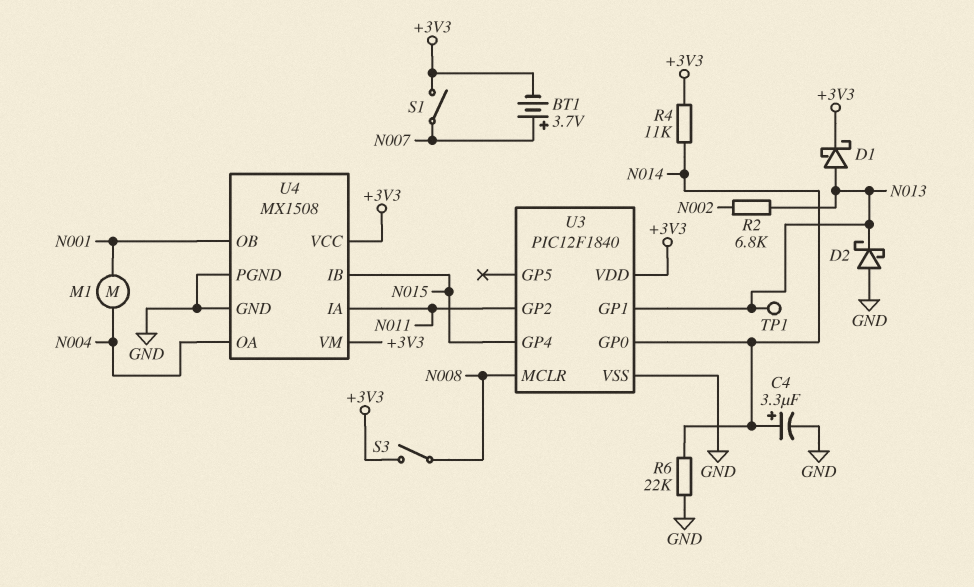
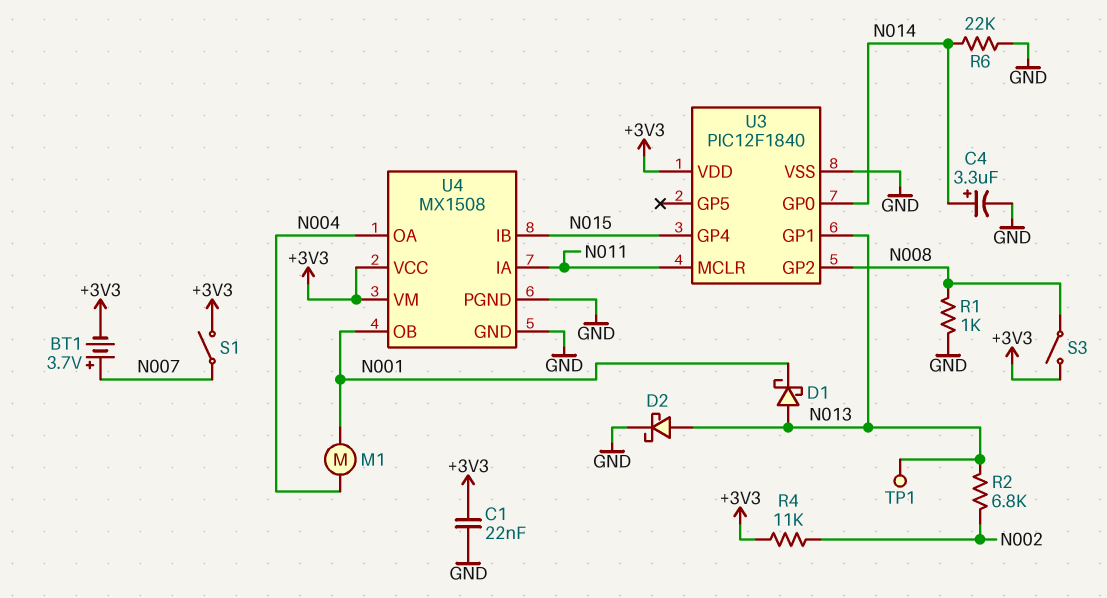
C1: none -> 22nF (+3V3, GND)
D1: schottky (A N013, K +3V3) -> schottky (A N013, K N001)
D2: schottky (A GND, K N013) -> schottky (A N013, K GND)
R1: none -> 1k (GND, N008)
R4: 11k (+3V3, N014) -> 11k (+3V3, N002)
U3 pin GP2: N011 -> N008
U3 pin MCLR: N008 -> N011

